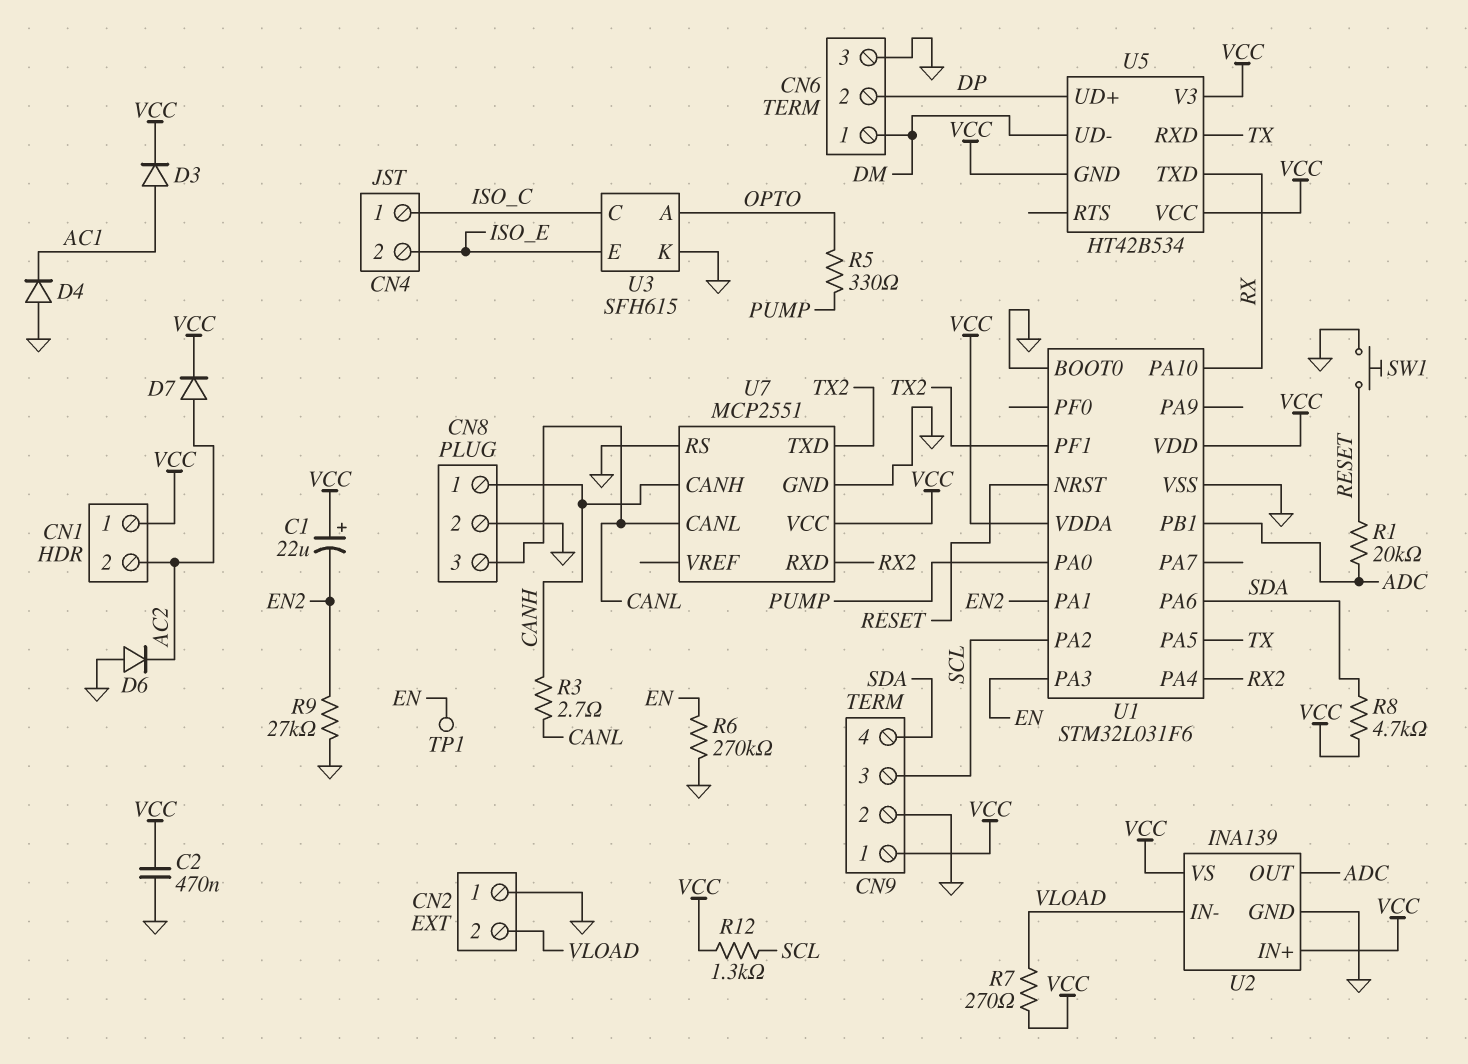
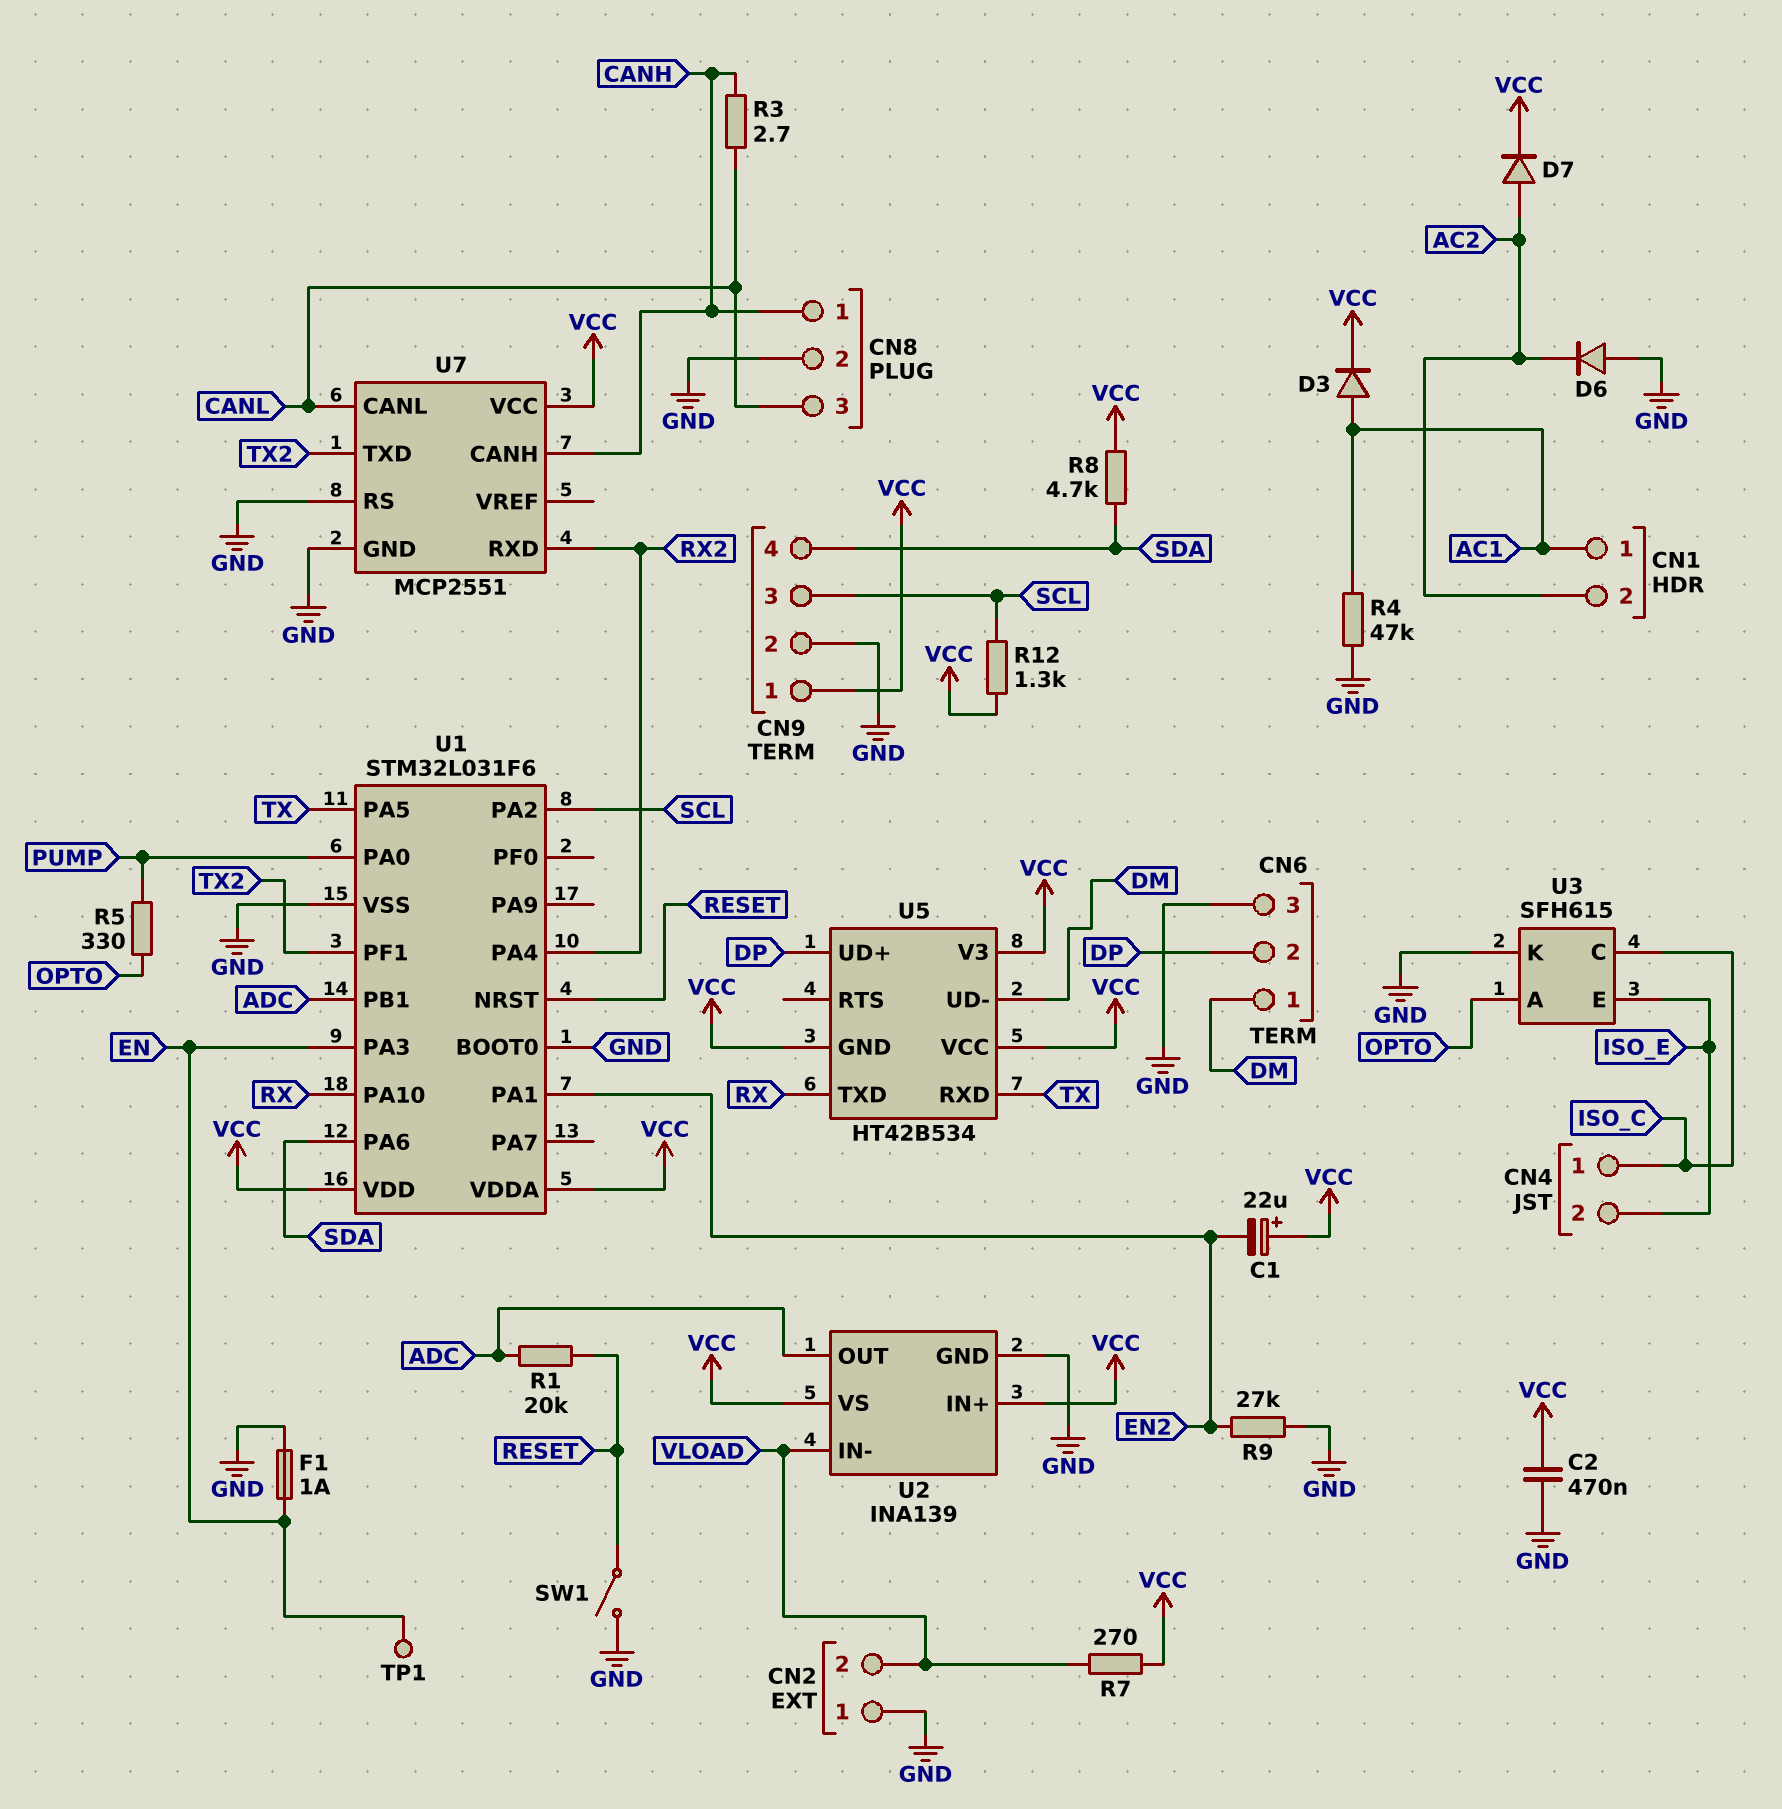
CN1 pin 1: VCC -> AC1
D4: diode (A GND, K AC1) -> none
F1: none -> 1A (EN, GND)
R4: none -> 47k (AC1, GND)
R6: 270k (EN, GND) -> none
SW1: button (GND, RESET) -> switch (GND, RESET)

